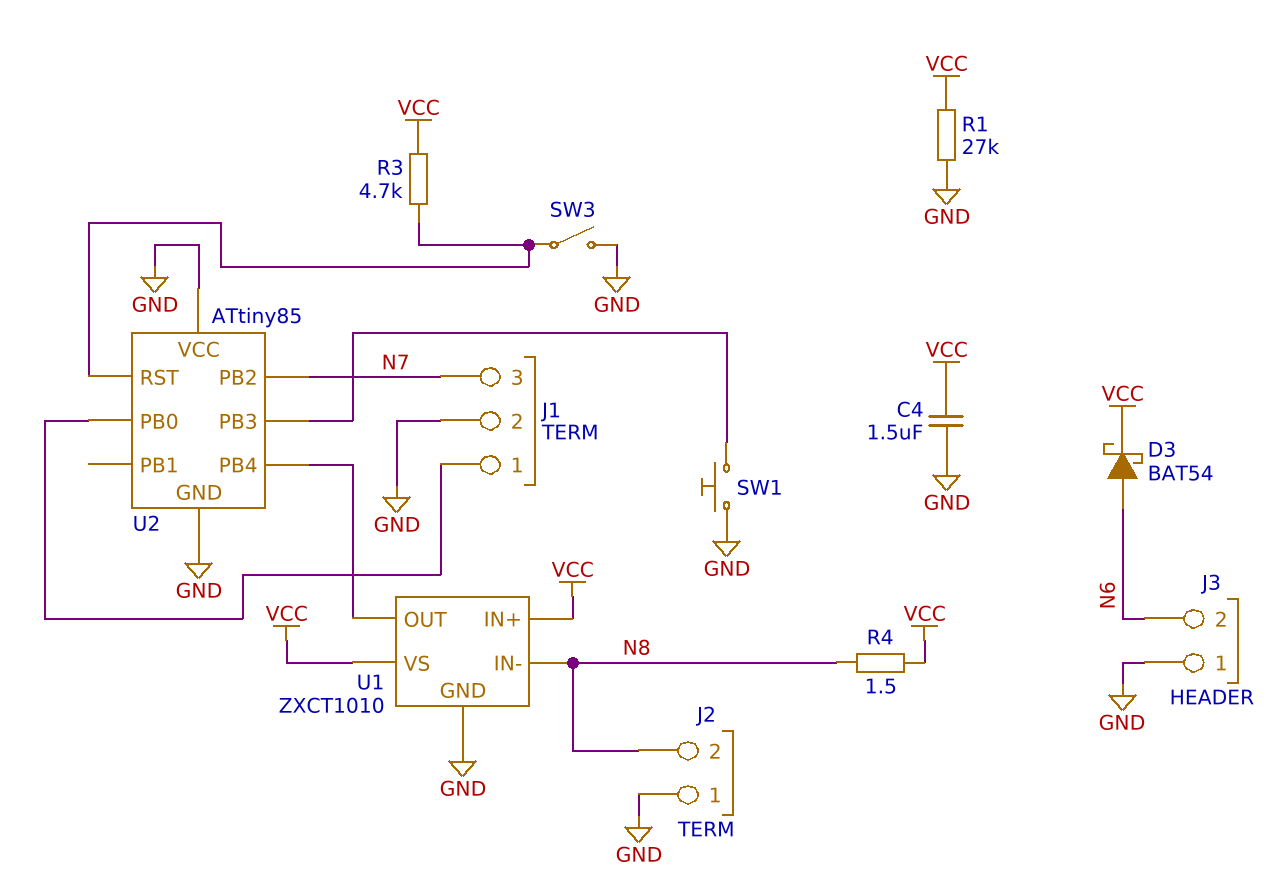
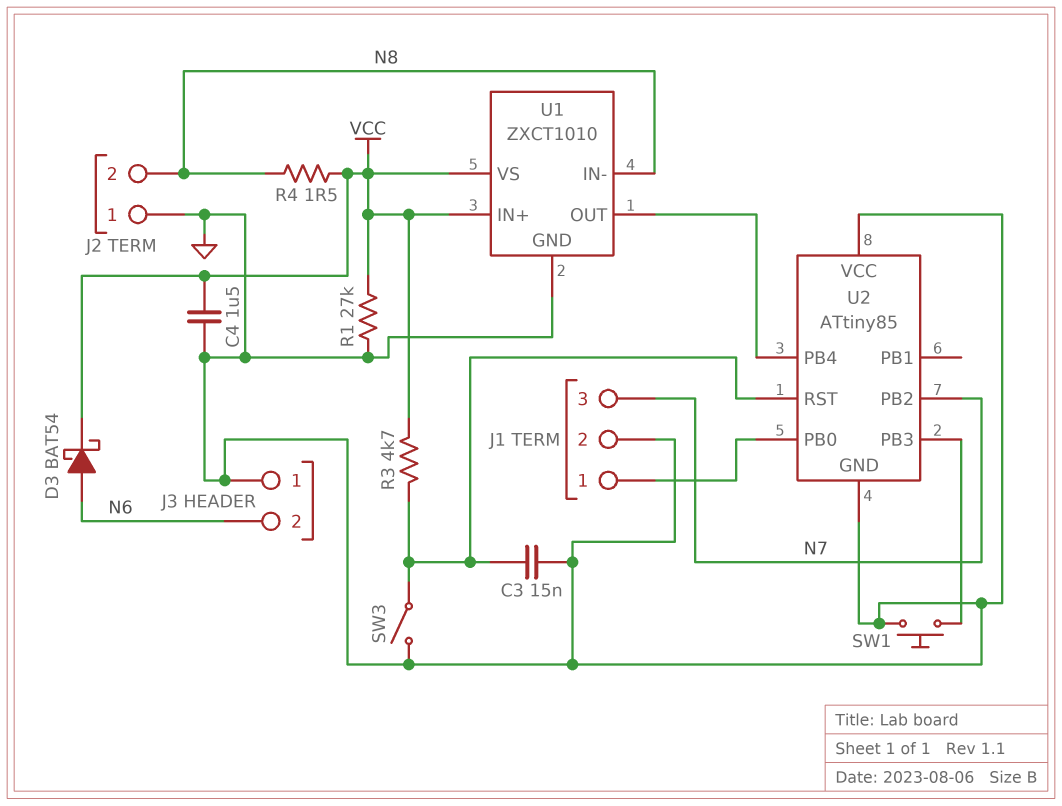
C3: none -> 15nF (GND, U2/RST)

